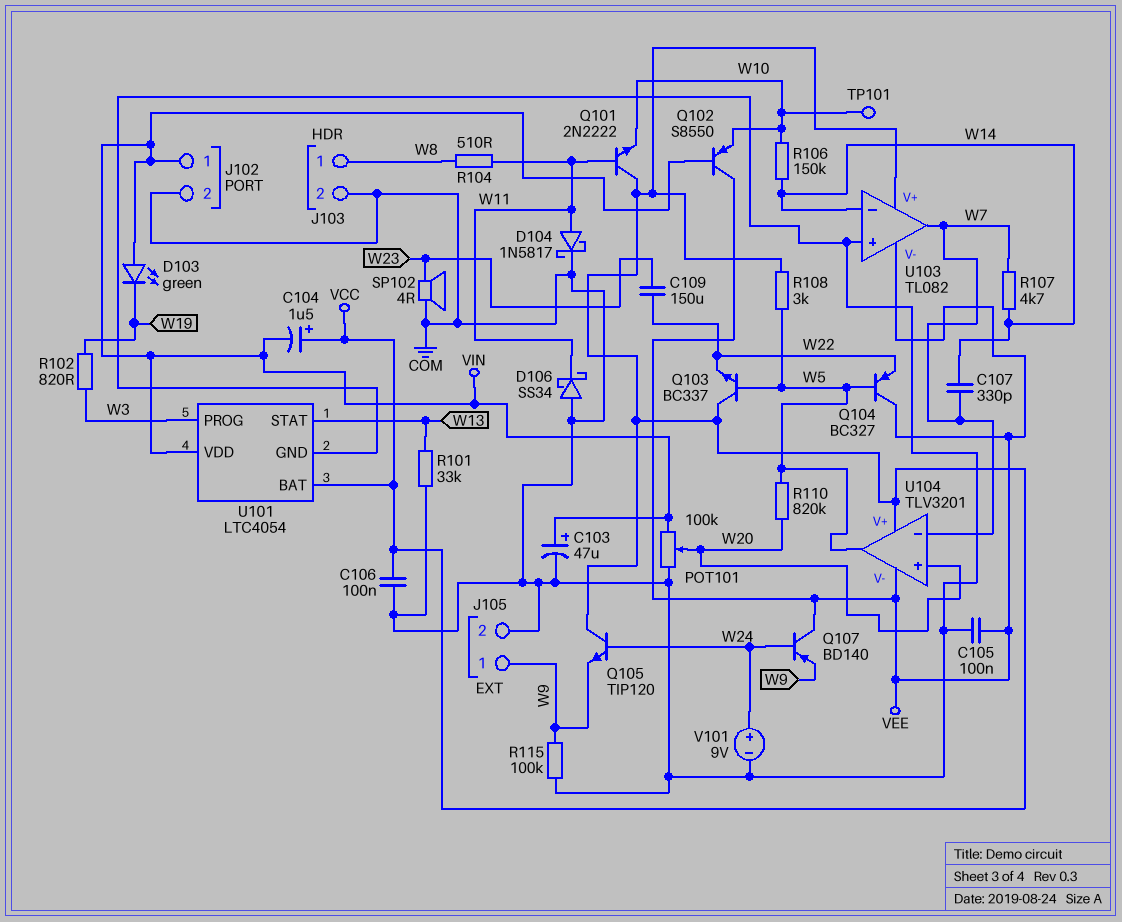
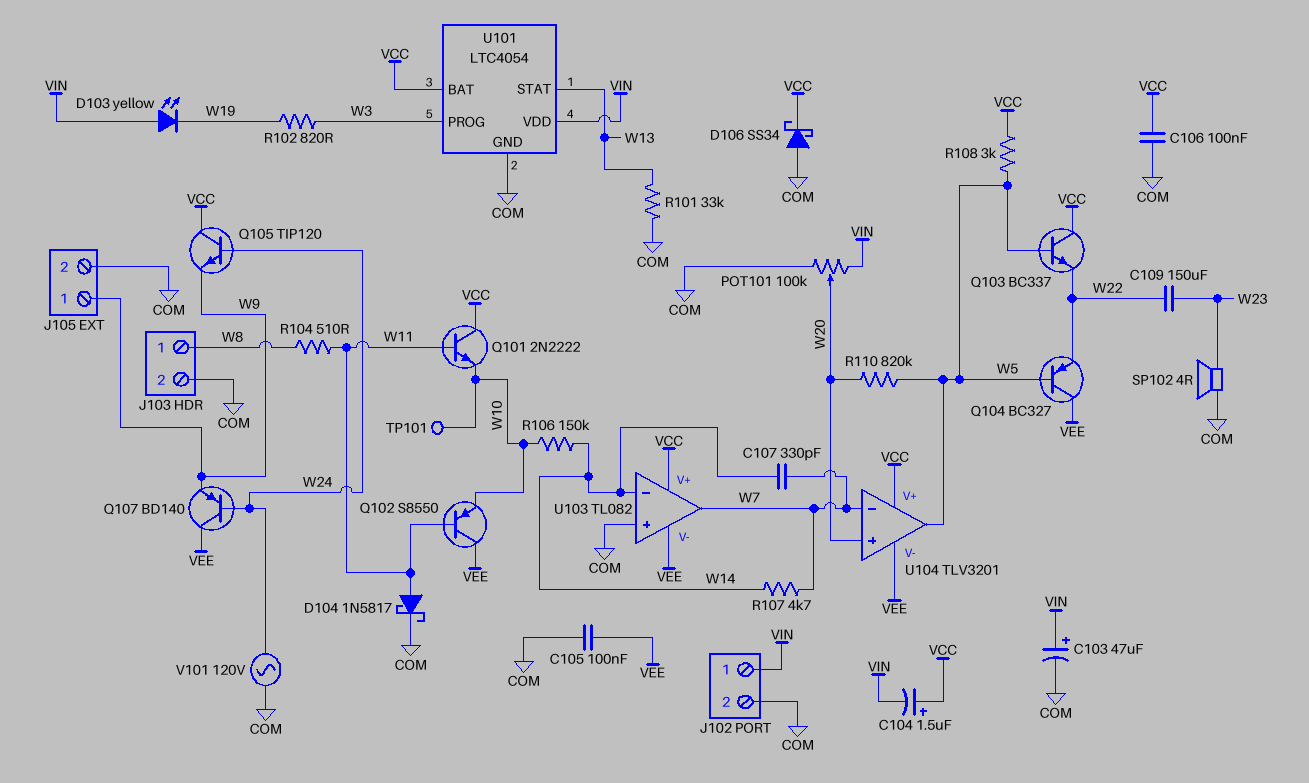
D103: LED green (A VIN, K W19) -> LED yellow (A VIN, K W19)
D106: schottky SS34 (A COM, K W11) -> schottky SS34 (A COM, K VCC)
Q102: PNP S8550 (B VIN, C VEE, E W10) -> PNP S8550 (B W11, C VEE, E W10)
R115: 100k (COM, W9) -> none
V101: 9V (plus W24, minus COM) -> AC 120V (COM, W24)

